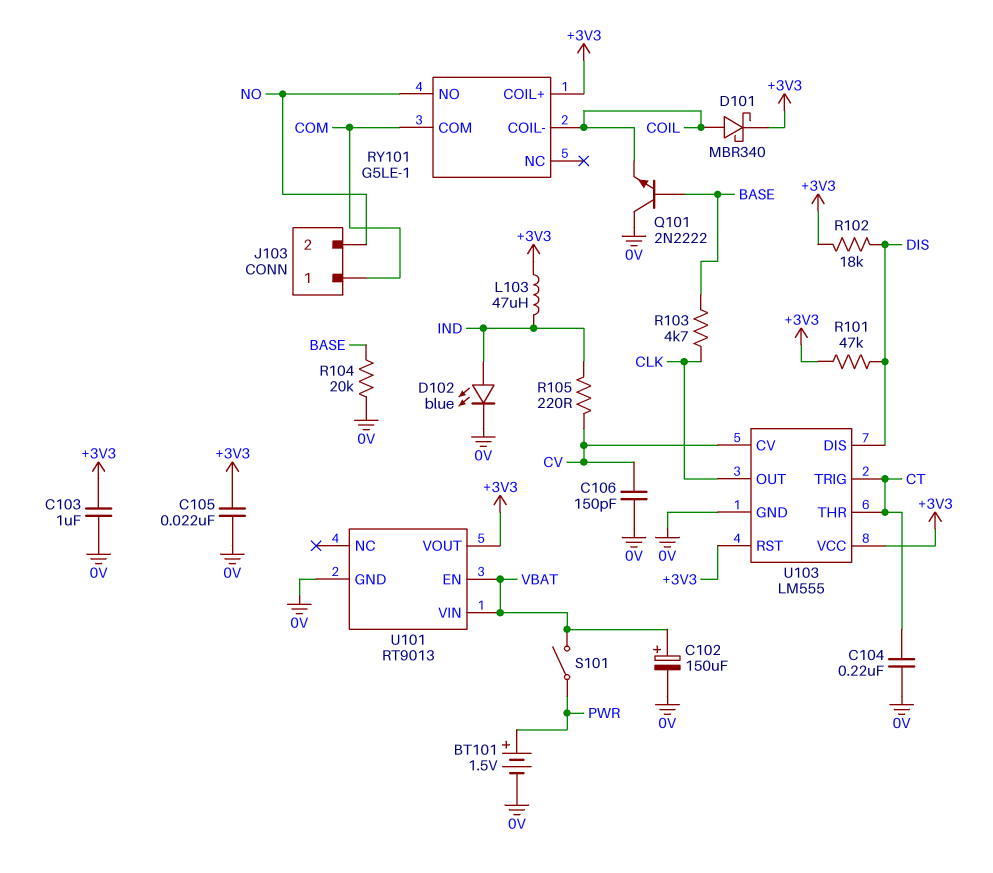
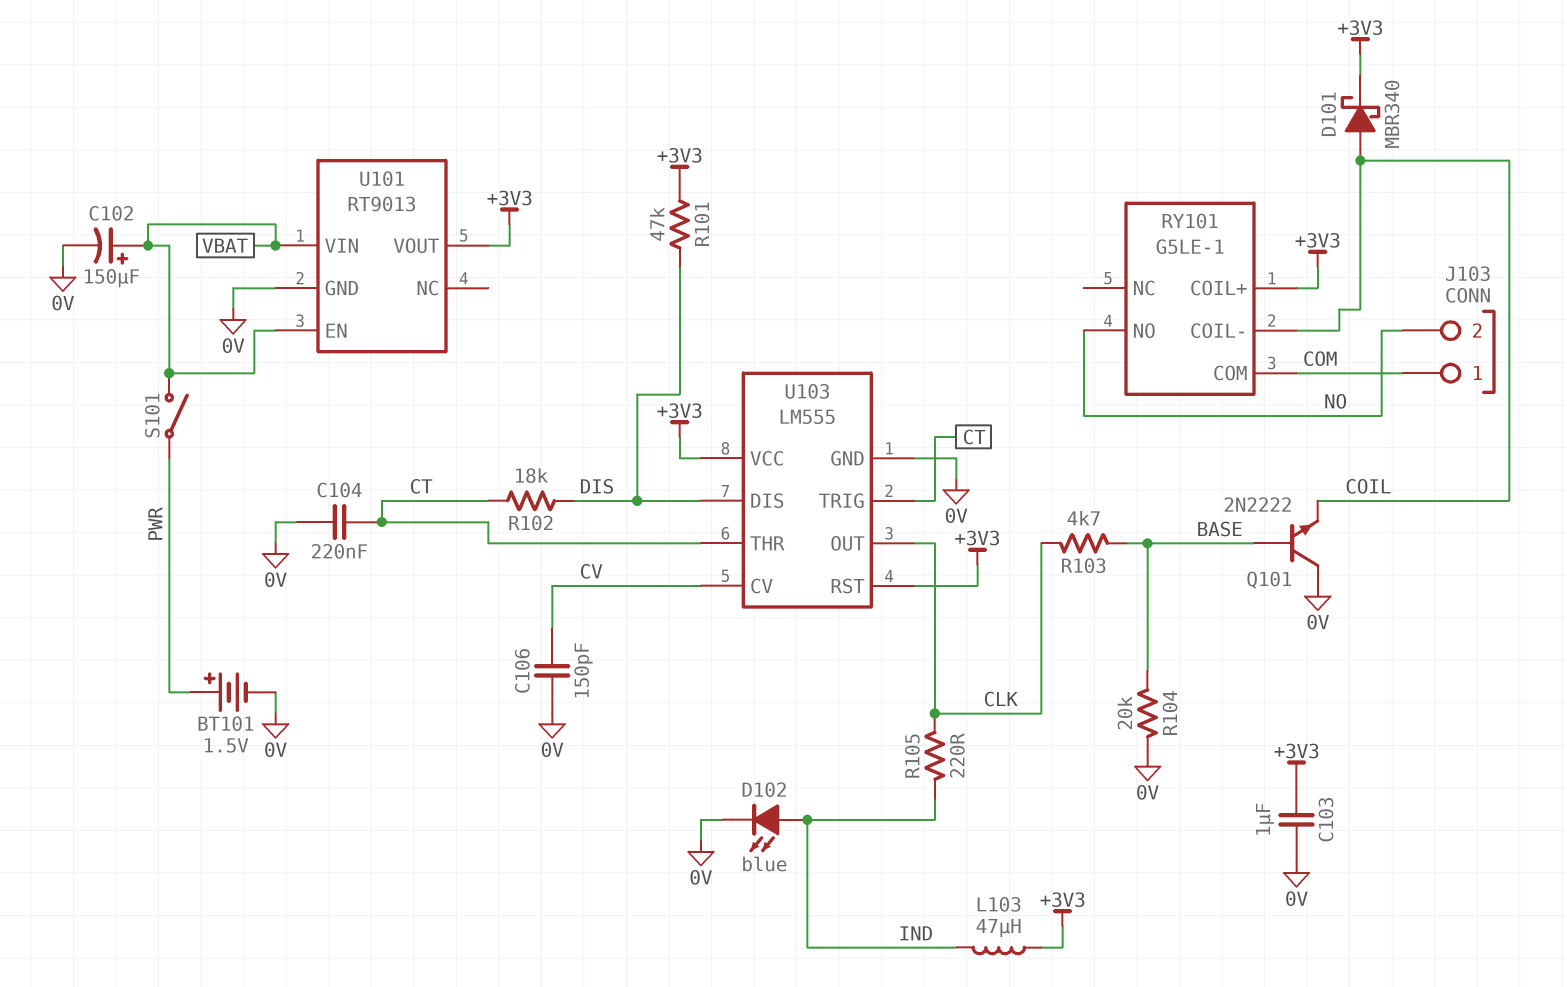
C105: 22nF (+3V3, 0V) -> none
R102: 18k (+3V3, DIS) -> 18k (CT, DIS)
R105: 220 (CV, IND) -> 220 (CLK, IND)

